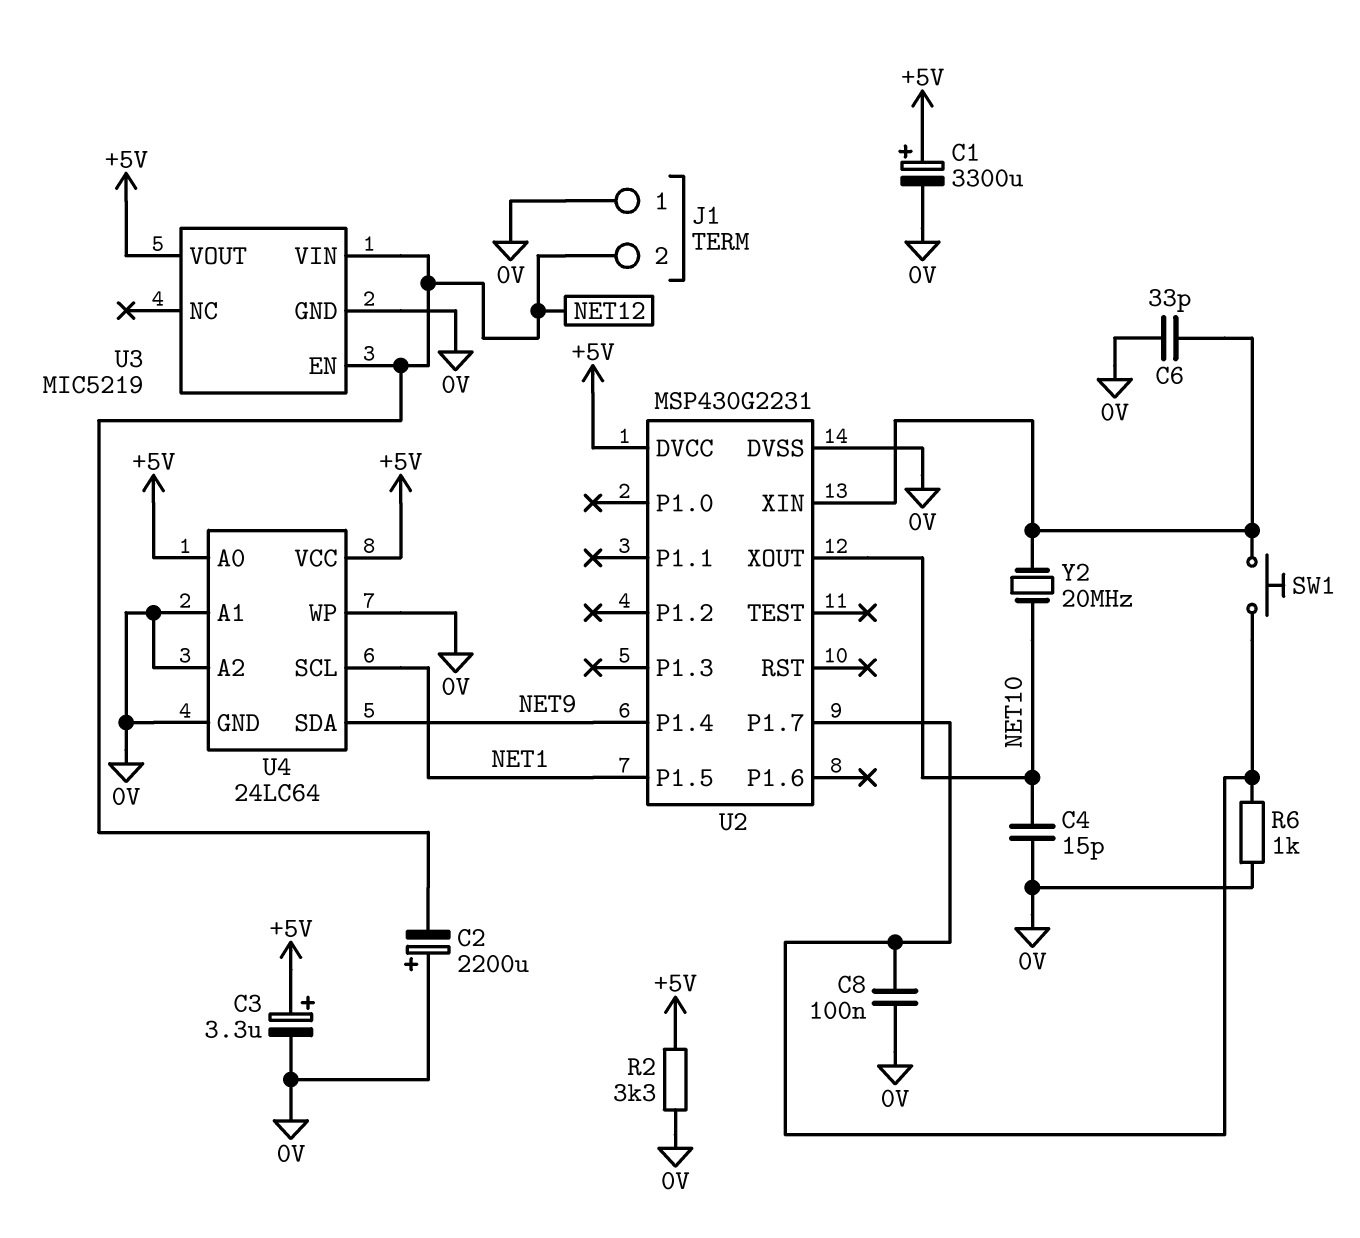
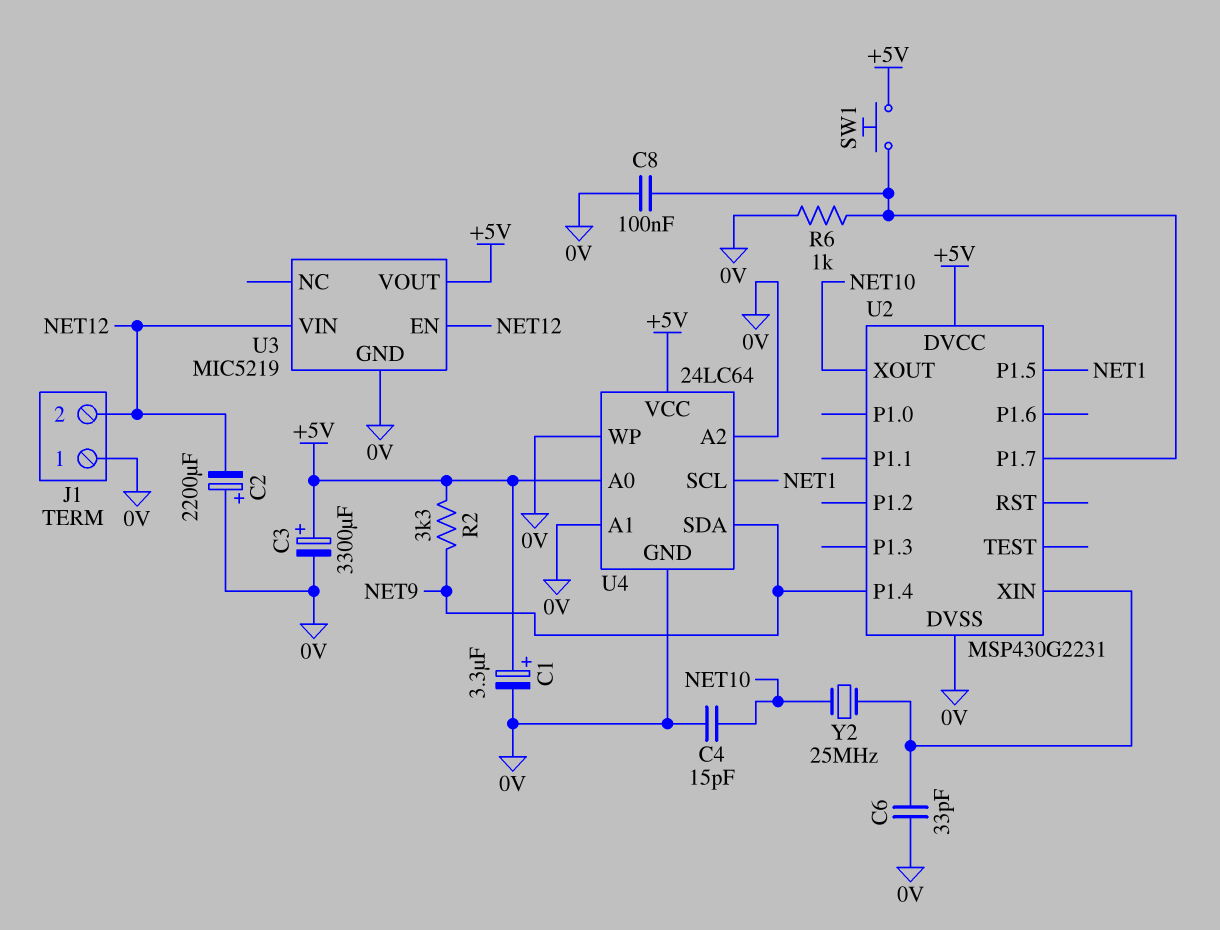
C1: 3300uF (plus +5V, minus 0V) -> 3.3uF (plus +5V, minus 0V)
C3: 3.3uF (plus +5V, minus 0V) -> 3300uF (plus +5V, minus 0V)
R2: 3.3k (+5V, 0V) -> 3.3k (+5V, NET9)
SW1: button (U2/P1.7, U2/XIN) -> button (+5V, U2/P1.7)
Y2: 20MHz (NET10, U2/XIN) -> 25MHz (NET10, U2/XIN)

